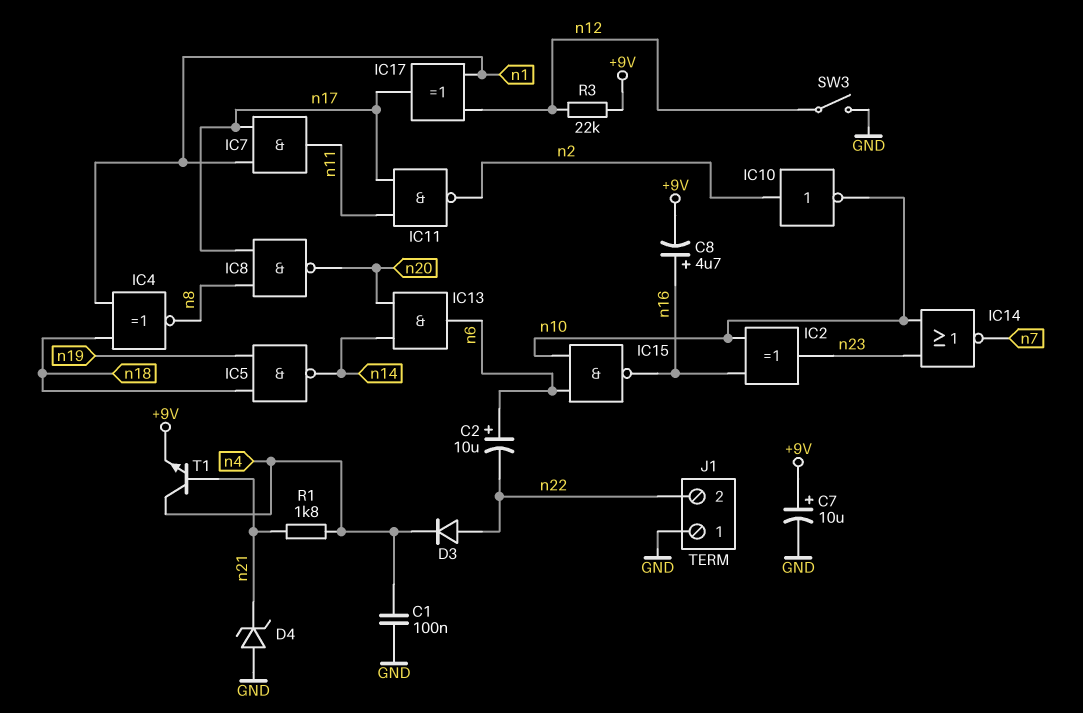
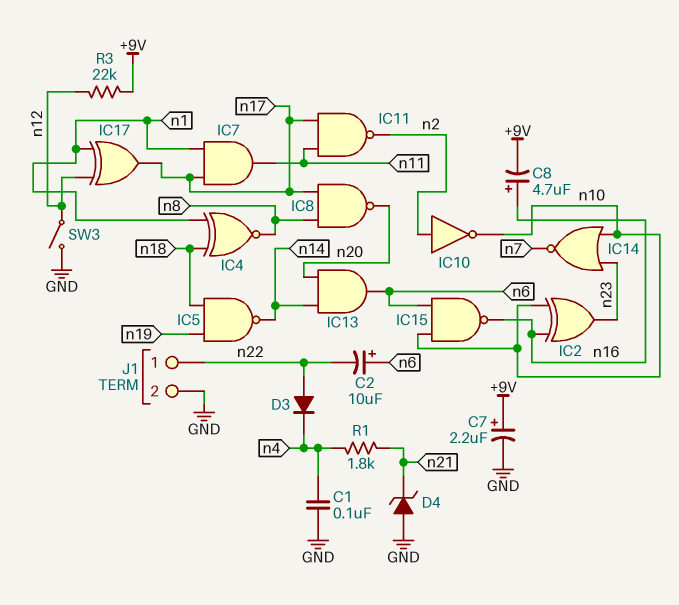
C7: 10uF (plus +9V, minus GND) -> 2.2uF (plus +9V, minus GND)
J1 pin 1: GND -> n22
J1 pin 2: n22 -> GND
T1: NPN (B n21, C n4, E +9V) -> none

